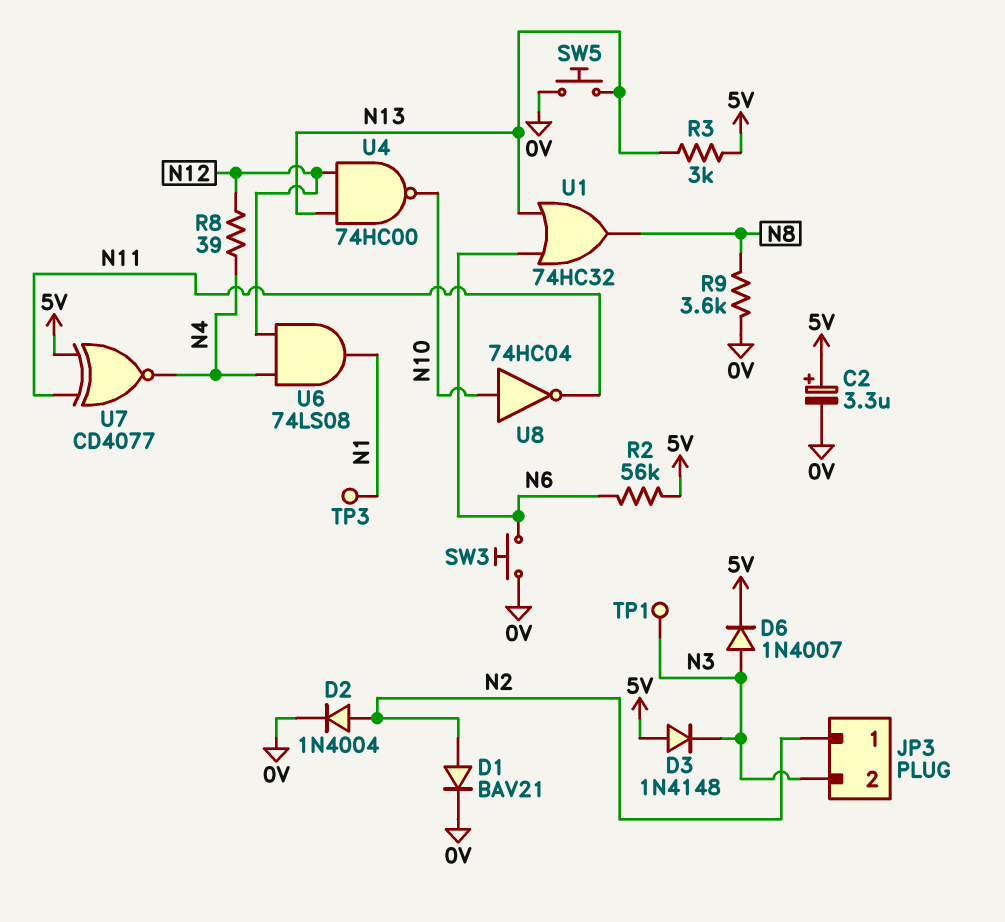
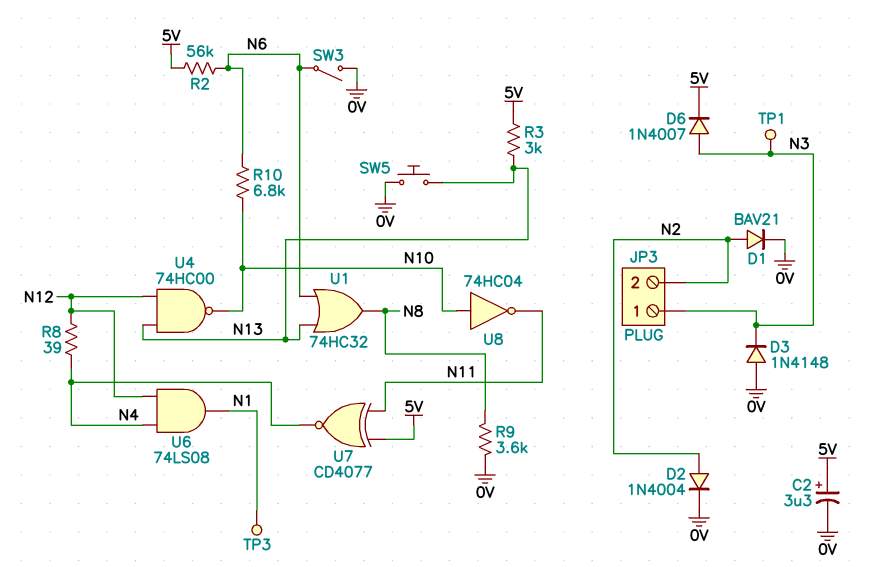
D3: diode 1N4148 (A 5V, K N3) -> diode 1N4148 (A 0V, K N3)
JP3 pin 1: N2 -> N3
JP3 pin 2: N3 -> N2
R10: none -> 6.8k (N6, N10)
SW3: button (0V, N6) -> switch (0V, N6)

